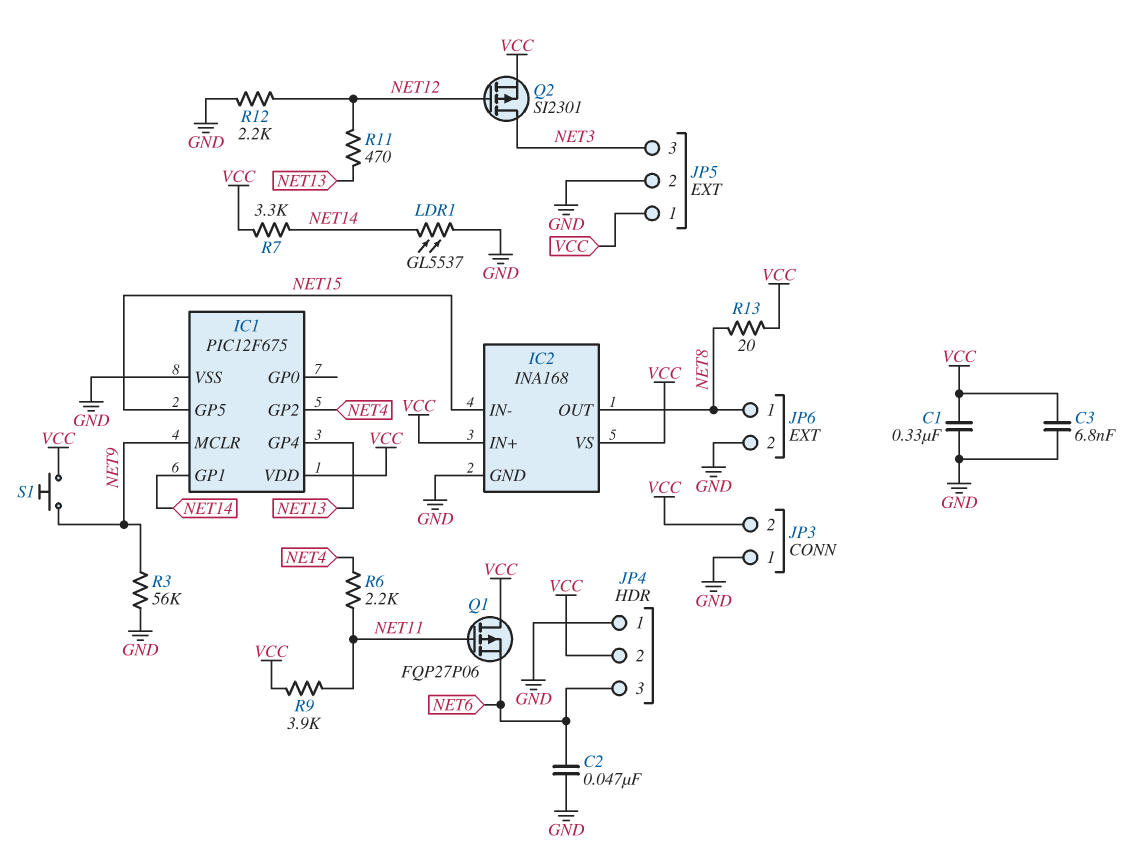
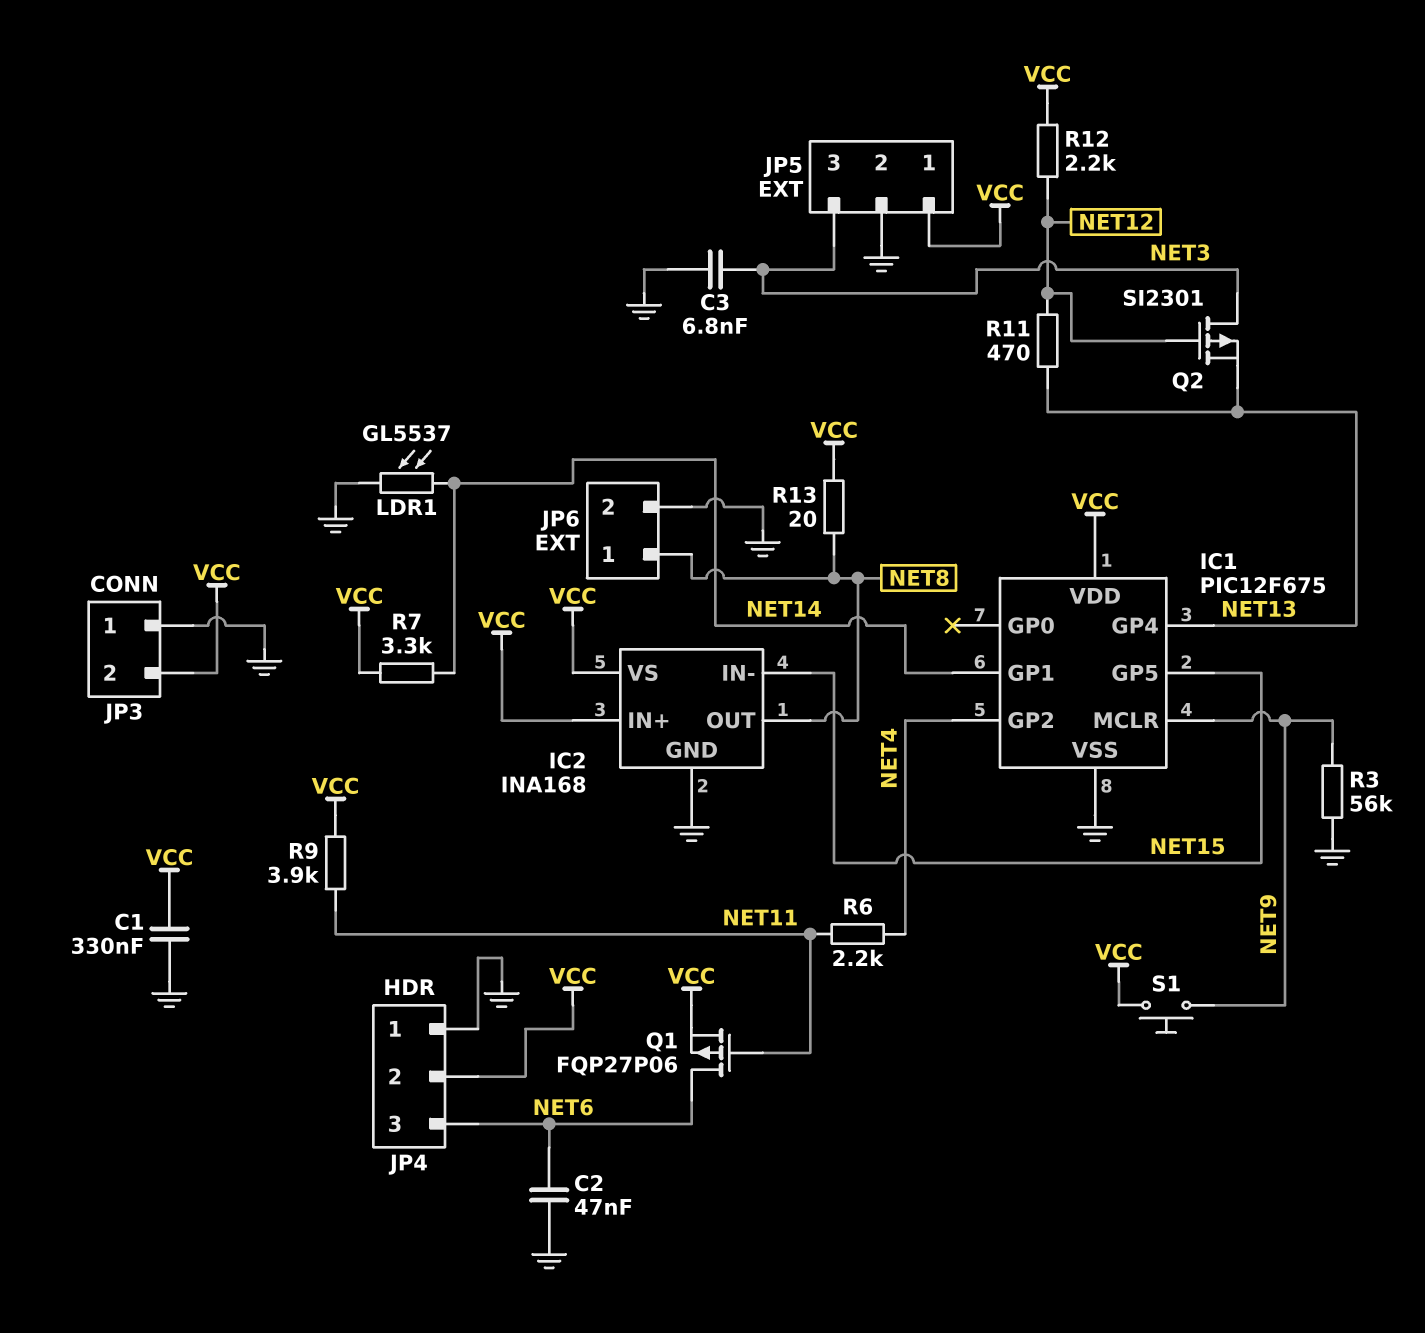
C3: 6.8nF (GND, VCC) -> 6.8nF (GND, NET3)
Q1: PMOS FQP27P06 (G NET11, D VCC, S NET6) -> PMOS FQP27P06 (G NET11, D NET6, S VCC)
Q2: PMOS SI2301 (G NET12, D NET3, S VCC) -> PMOS SI2301 (G NET12, D NET3, S NET13)
R12: 2.2k (GND, NET12) -> 2.2k (NET12, VCC)

